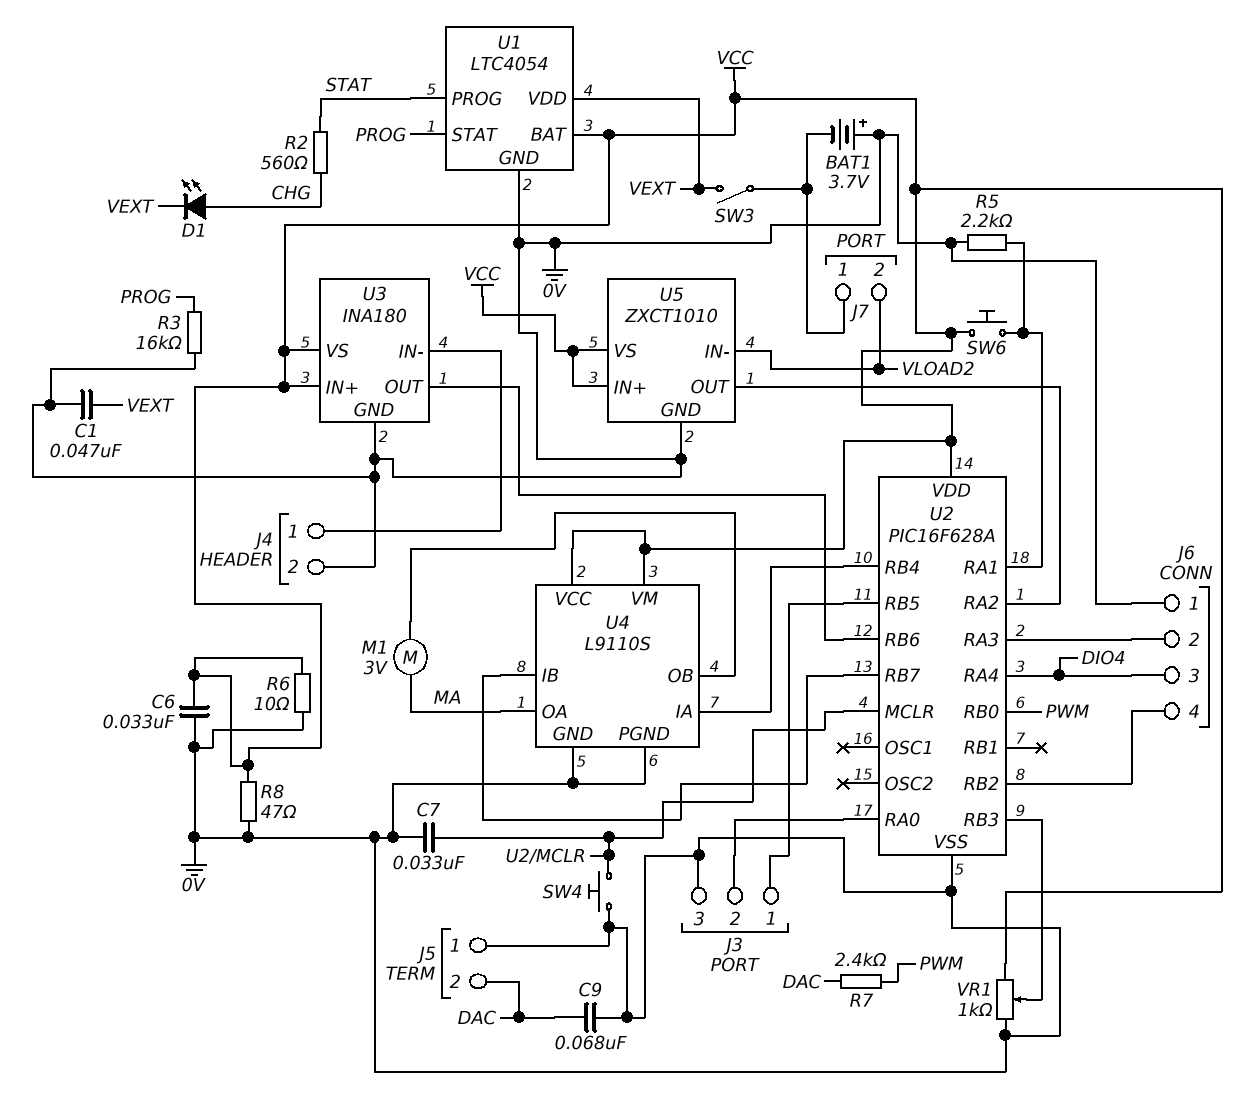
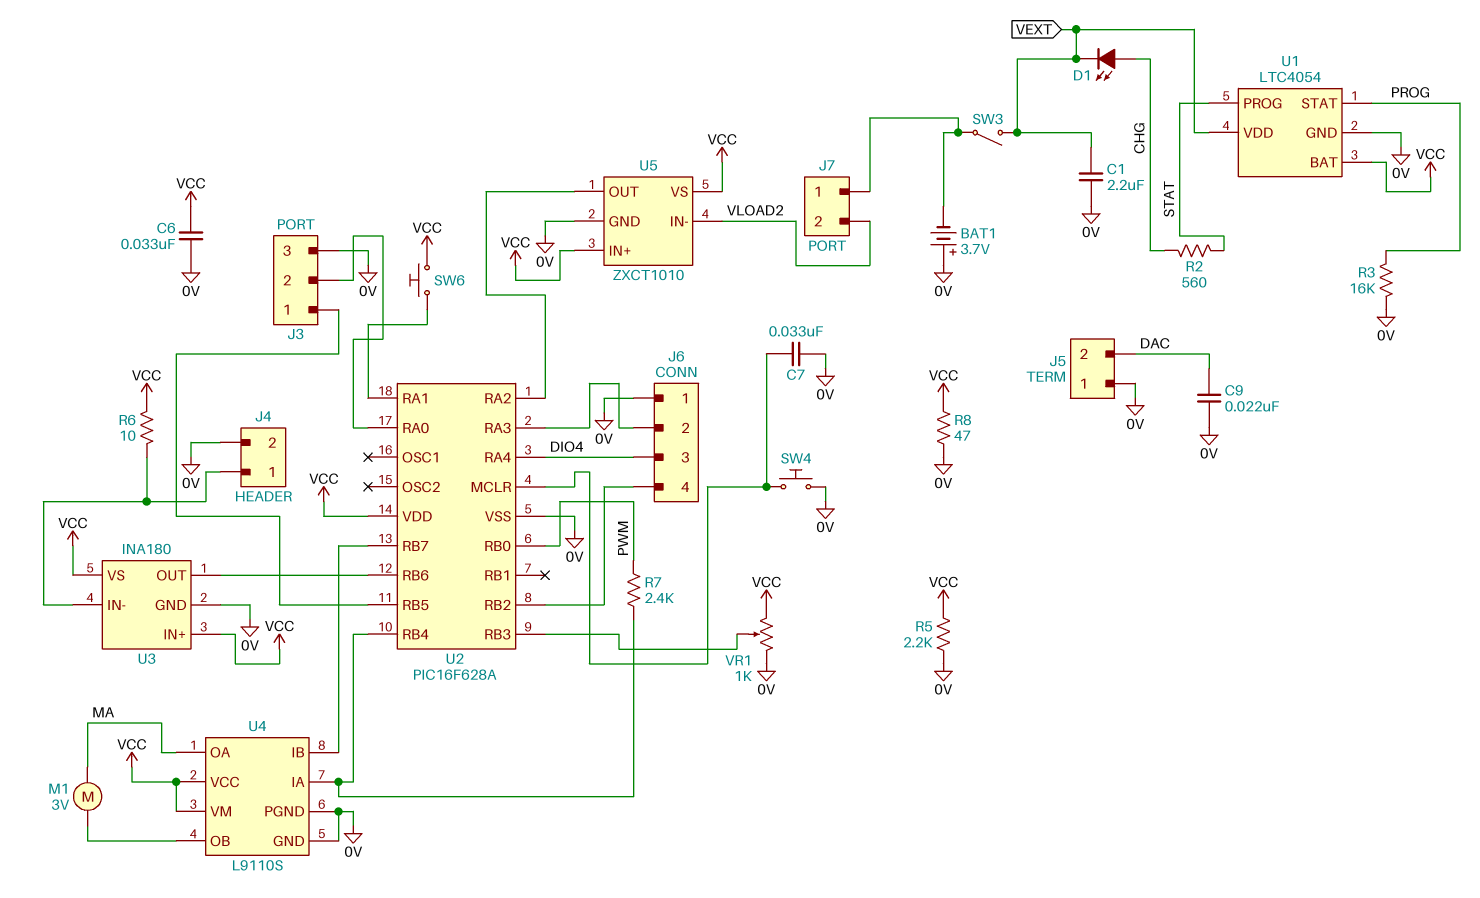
C1: 47nF (0V, VEXT) -> 2.2uF (0V, VEXT)
C9: 68nF (0V, DAC) -> 22nF (0V, DAC)
R5: 2.2k (0V, U2/RA1) -> 2.2k (0V, VCC)
R6: 10 (0V, VCC) -> 10 (J4/1, VCC)
R7: 2.4k (DAC, PWM) -> 2.4k (PWM, U2/RB4)

